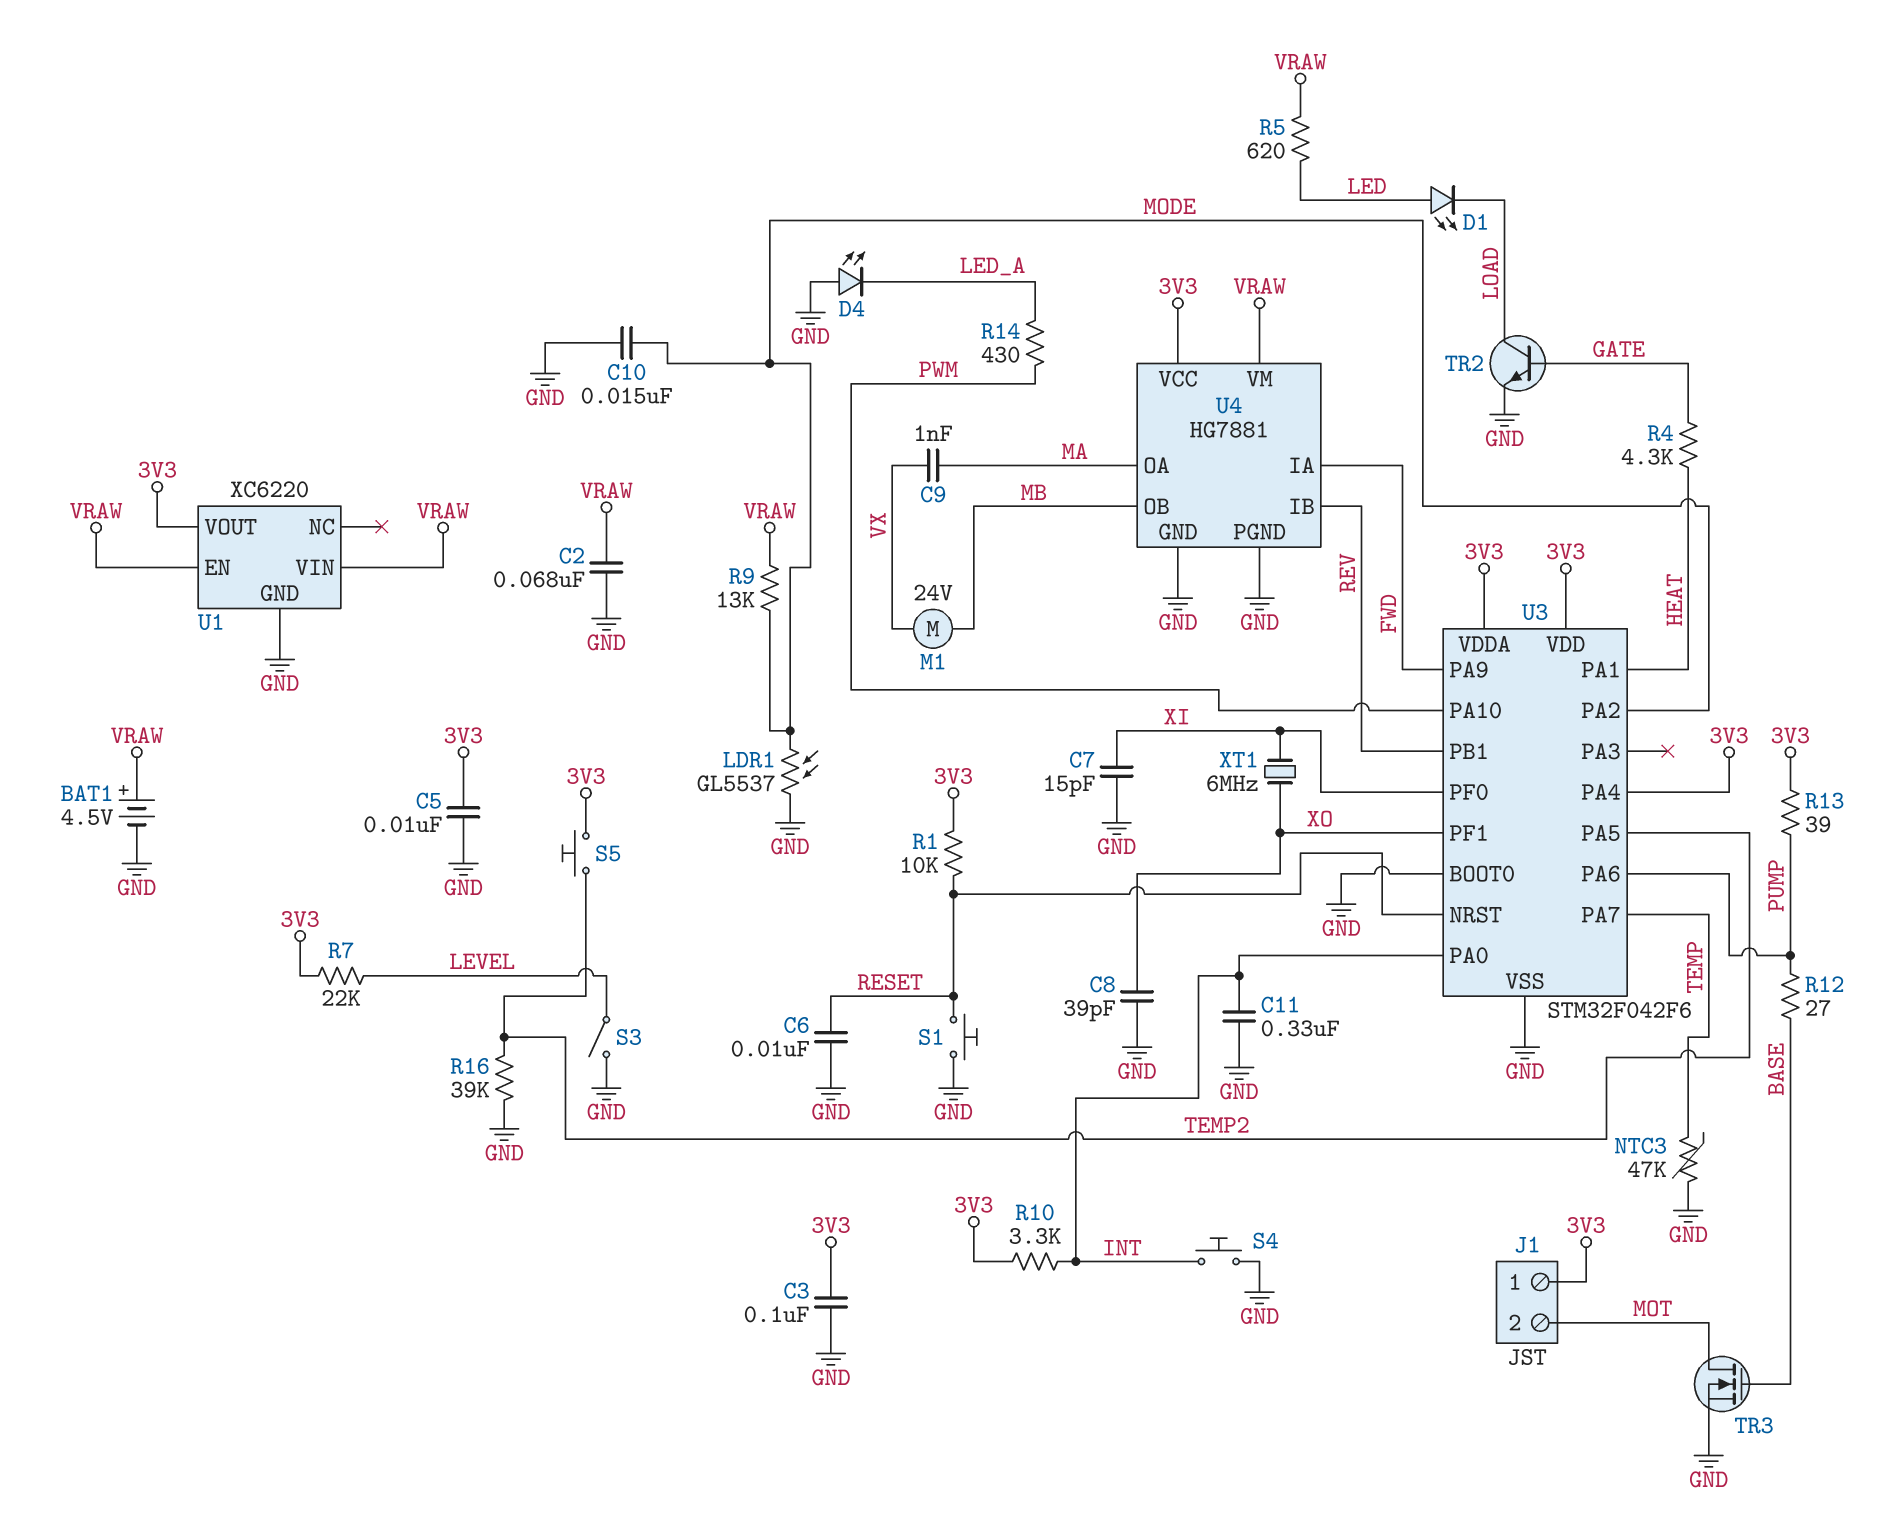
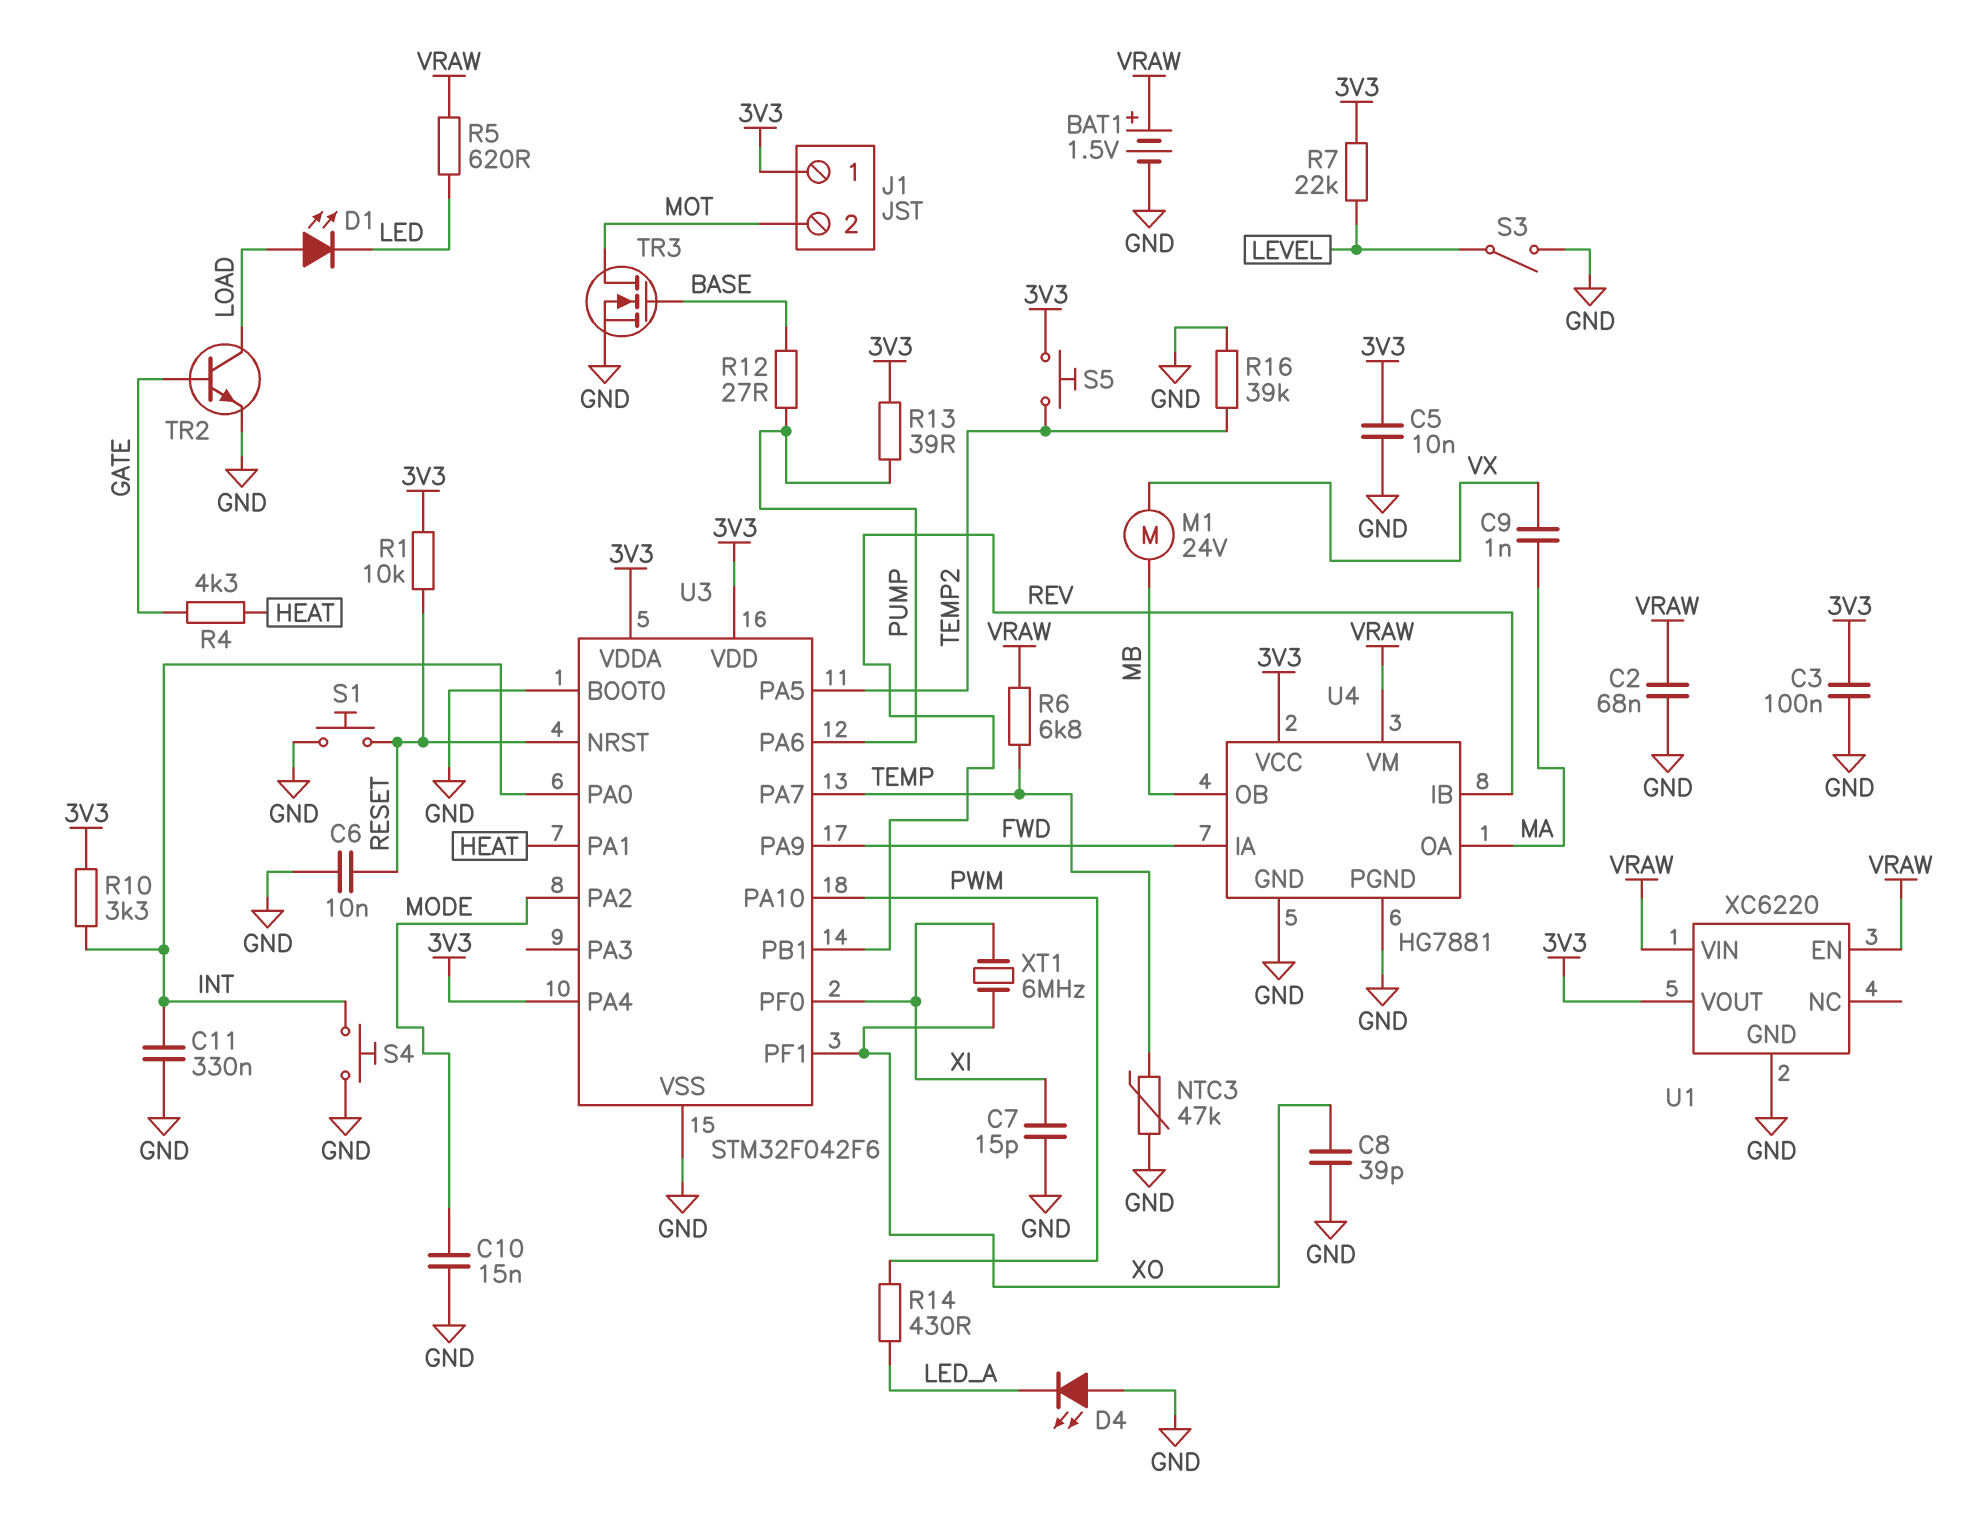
BAT1: 4.5V (plus VRAW, minus GND) -> 1.5V (plus VRAW, minus GND)
D1: LED (A LED, K LOAD) -> LED (A LOAD, K LED)
LDR1: GL5537 (GND, MODE) -> none
R6: none -> 6.8k (TEMP, VRAW)
R9: 13k (MODE, VRAW) -> none

